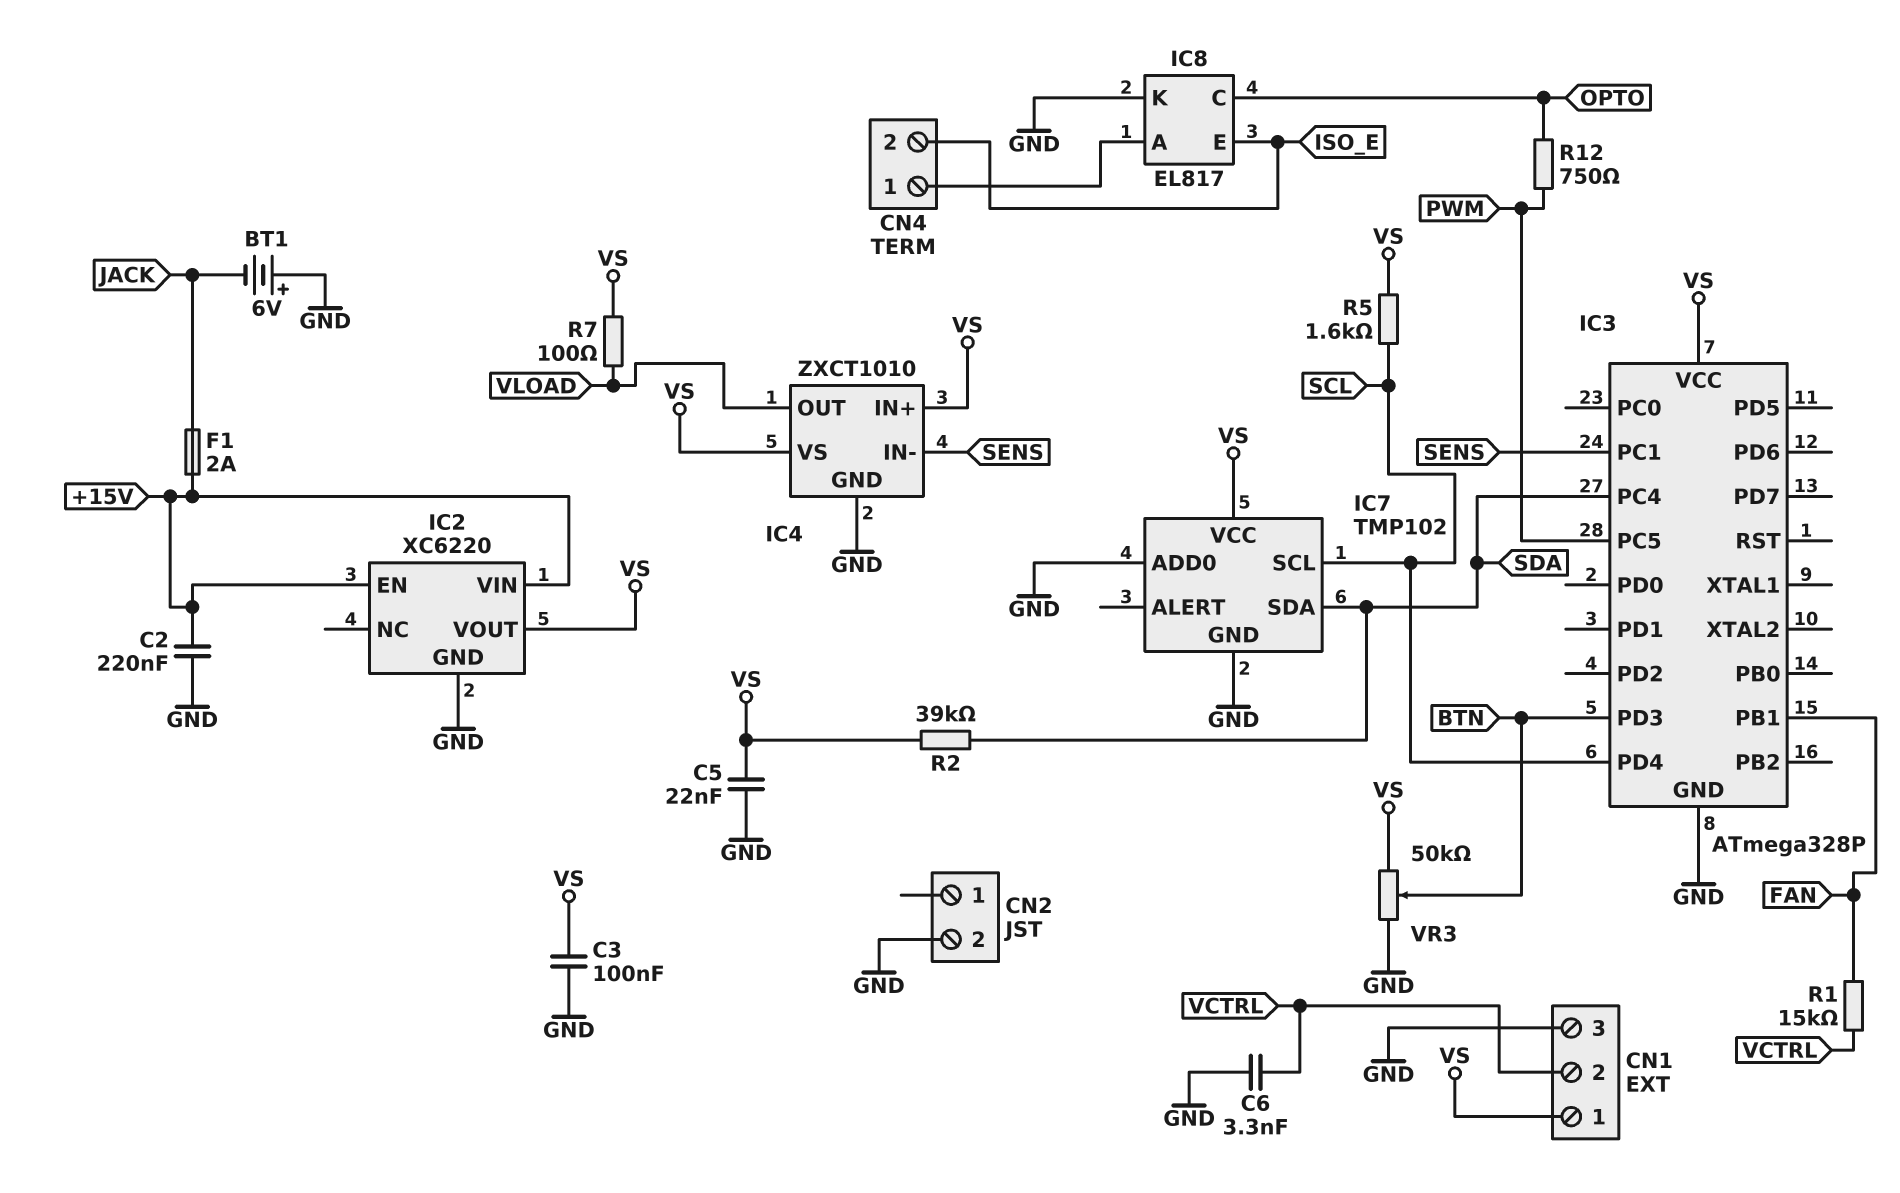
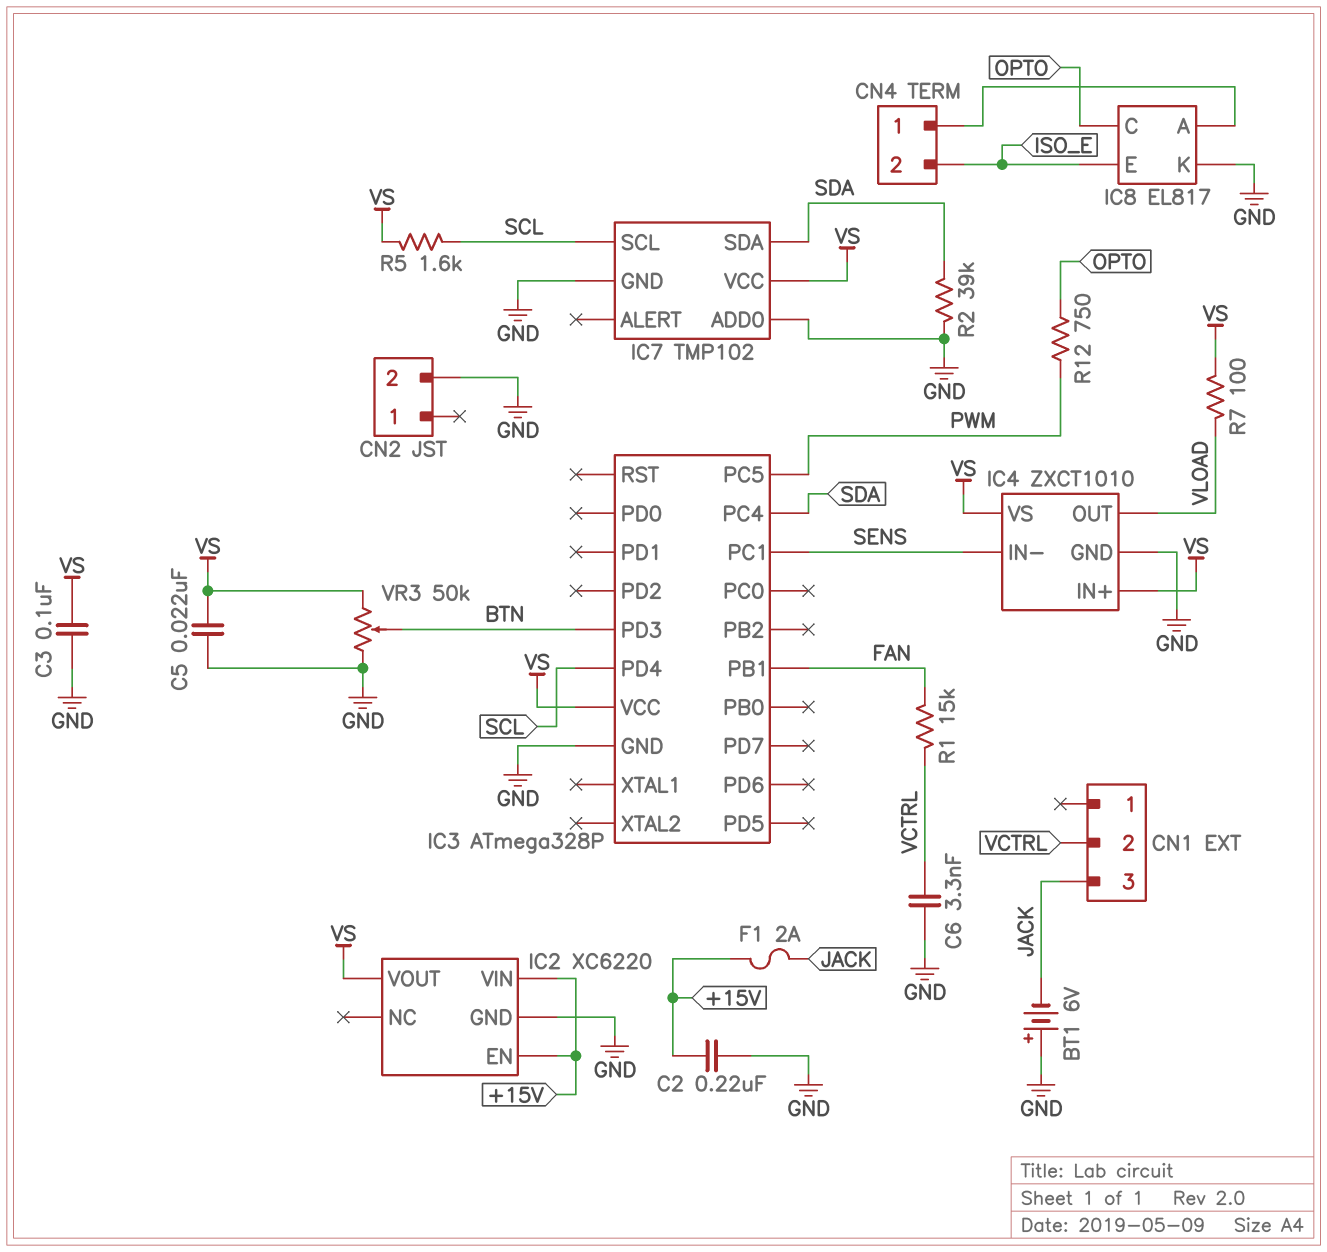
CN1 pin 1: VS -> none
CN1 pin 3: GND -> JACK
R2: 39k (SDA, VS) -> 39k (GND, SDA)

